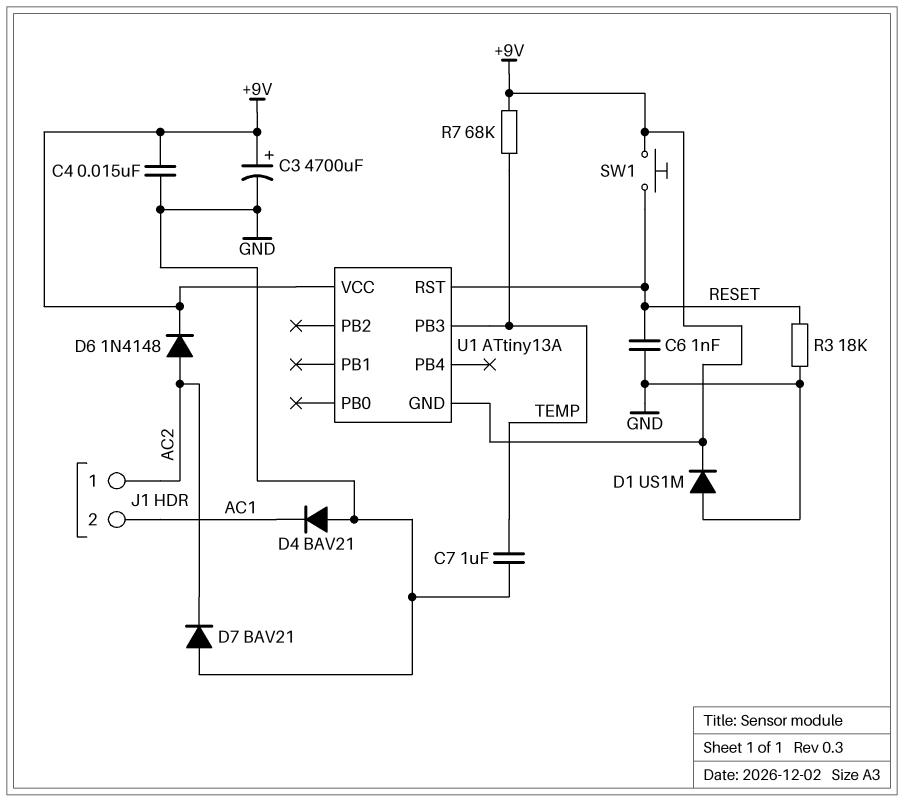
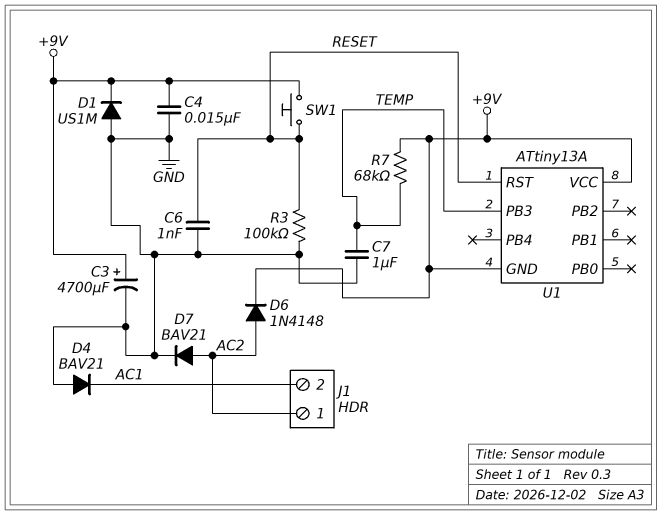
D7: diode BAV21 (A GND, K AC2) -> diode BAV21 (A AC2, K GND)
R3: 18k (GND, RESET) -> 100k (GND, RESET)

